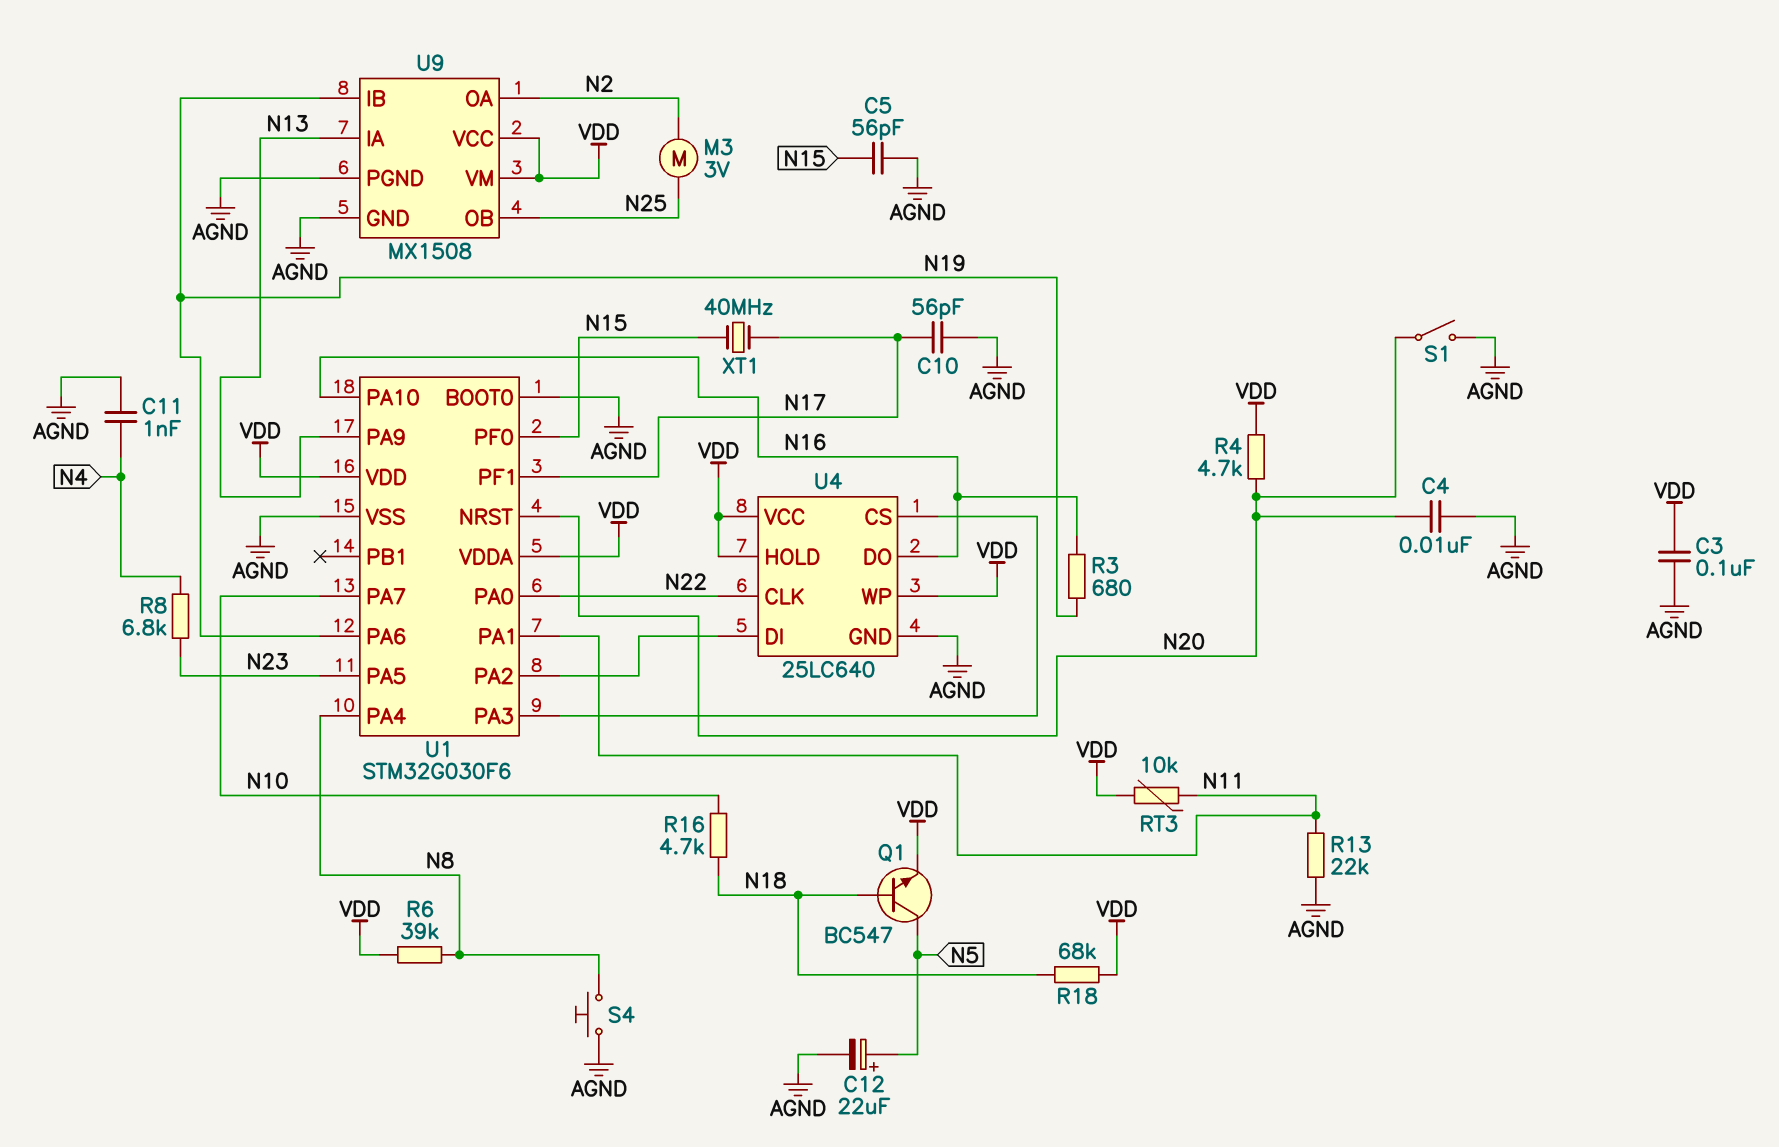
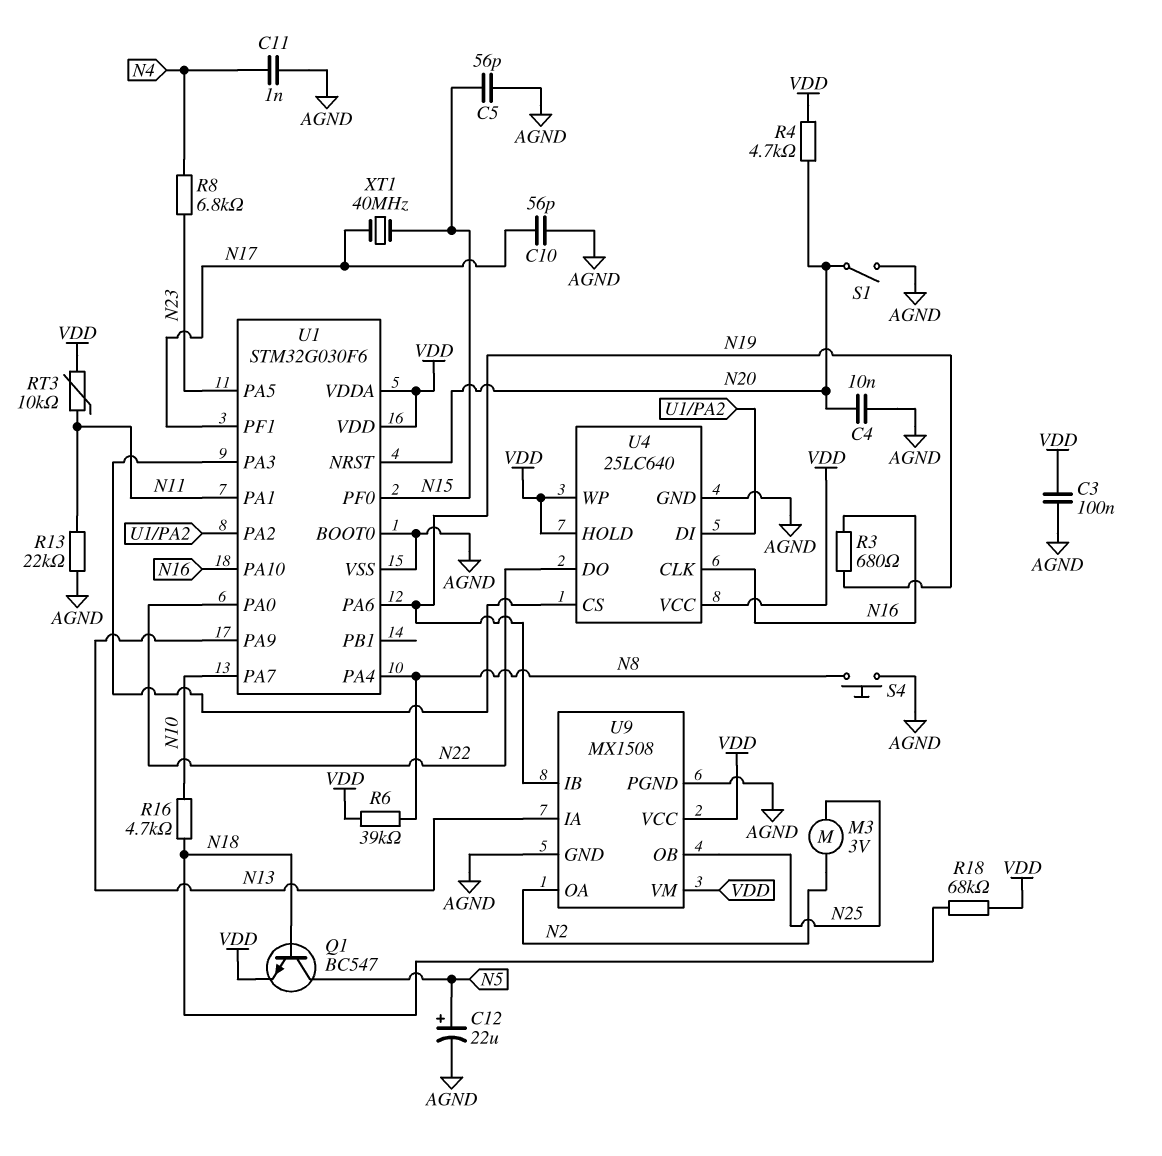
U4 pin CLK: N22 -> N16
U4 pin DO: N16 -> N22

